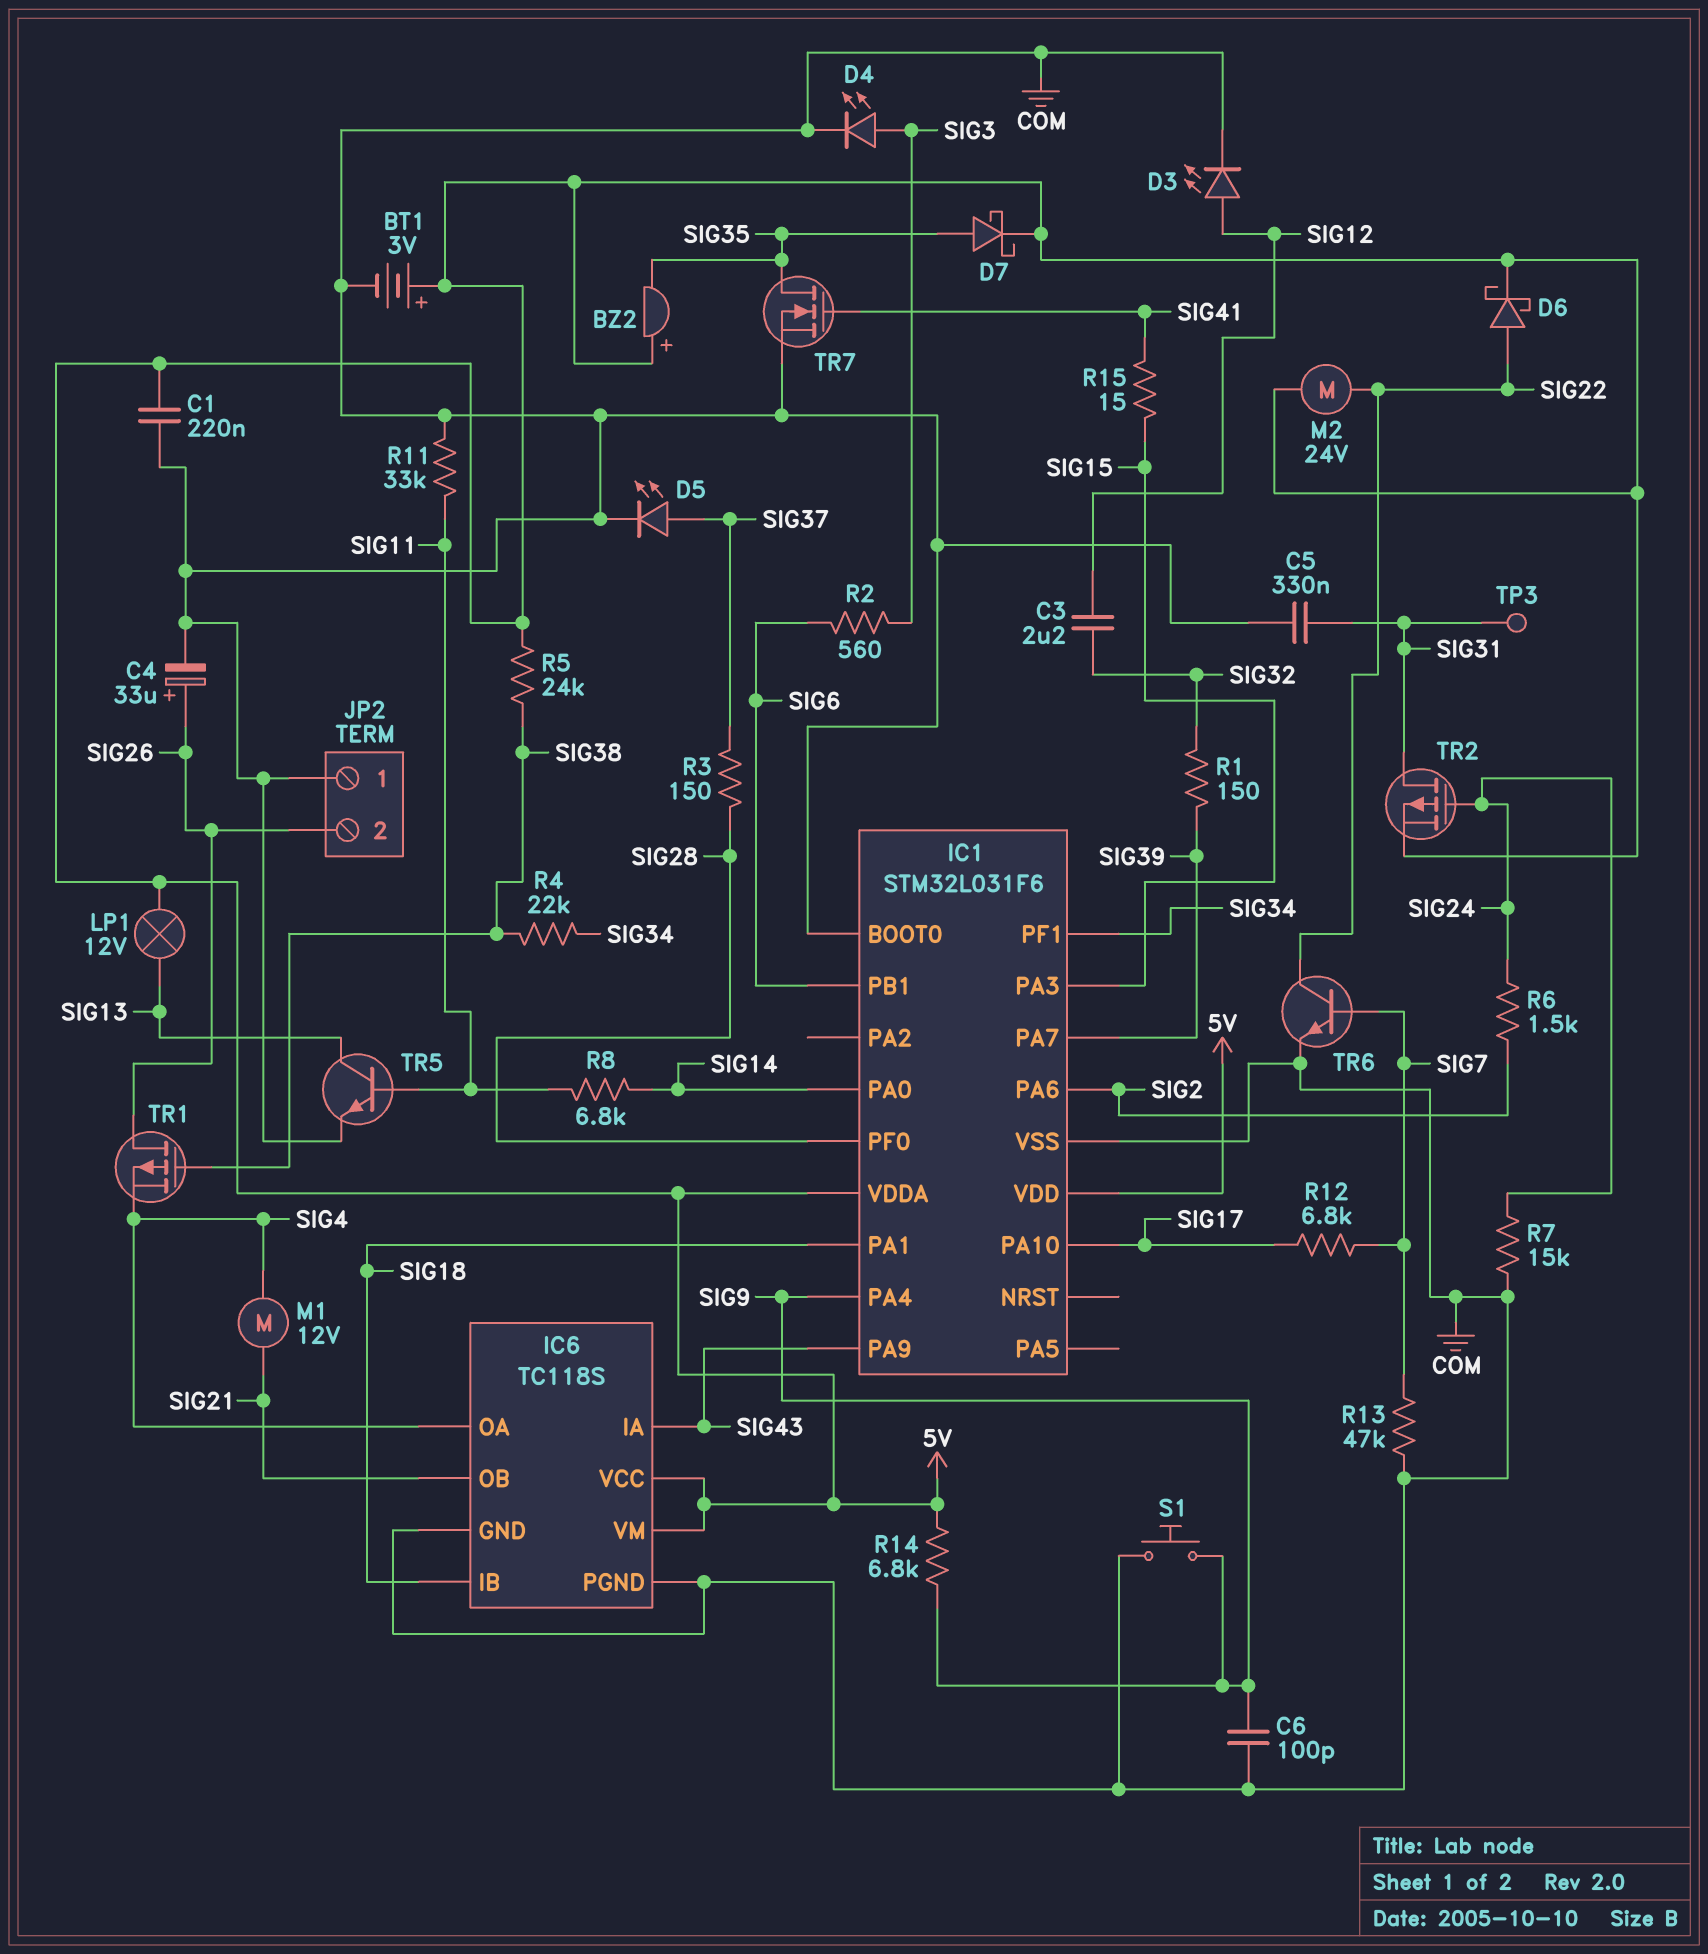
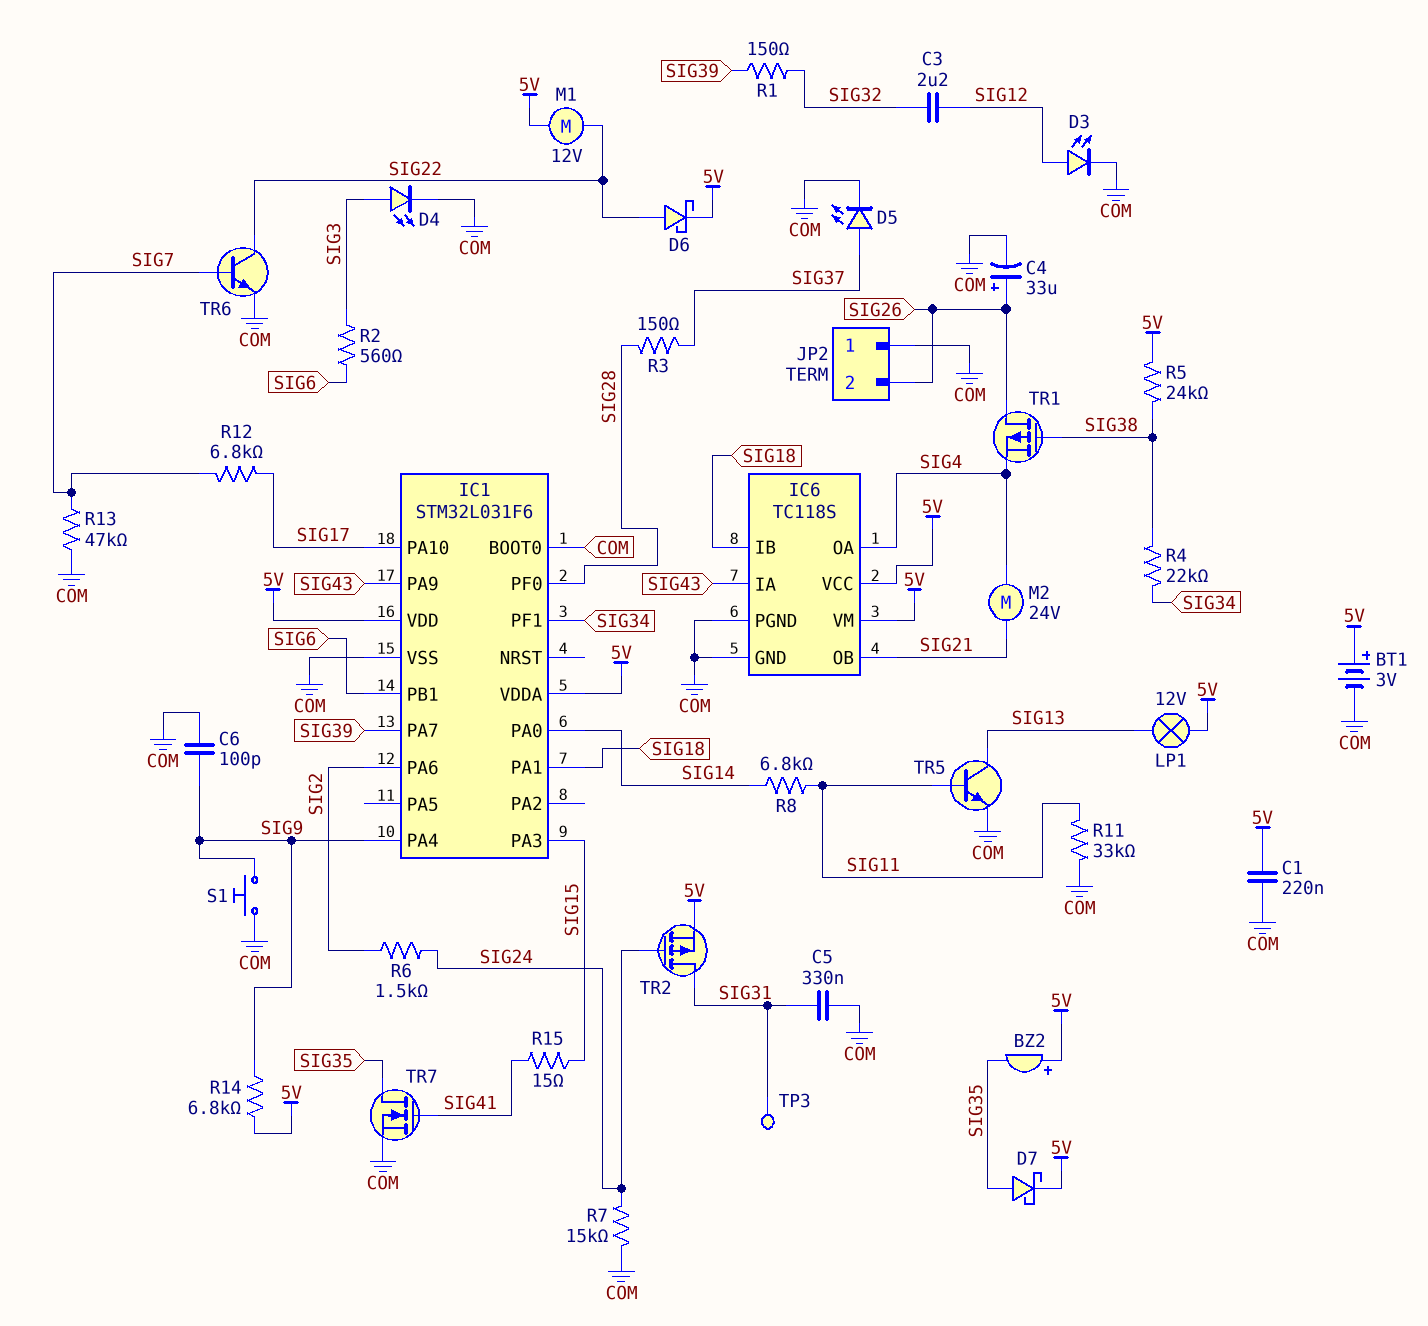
M1: motor 12V (SIG4, SIG21) -> motor 12V (5V, SIG22)
M2: motor 24V (5V, SIG22) -> motor 24V (SIG4, SIG21)

